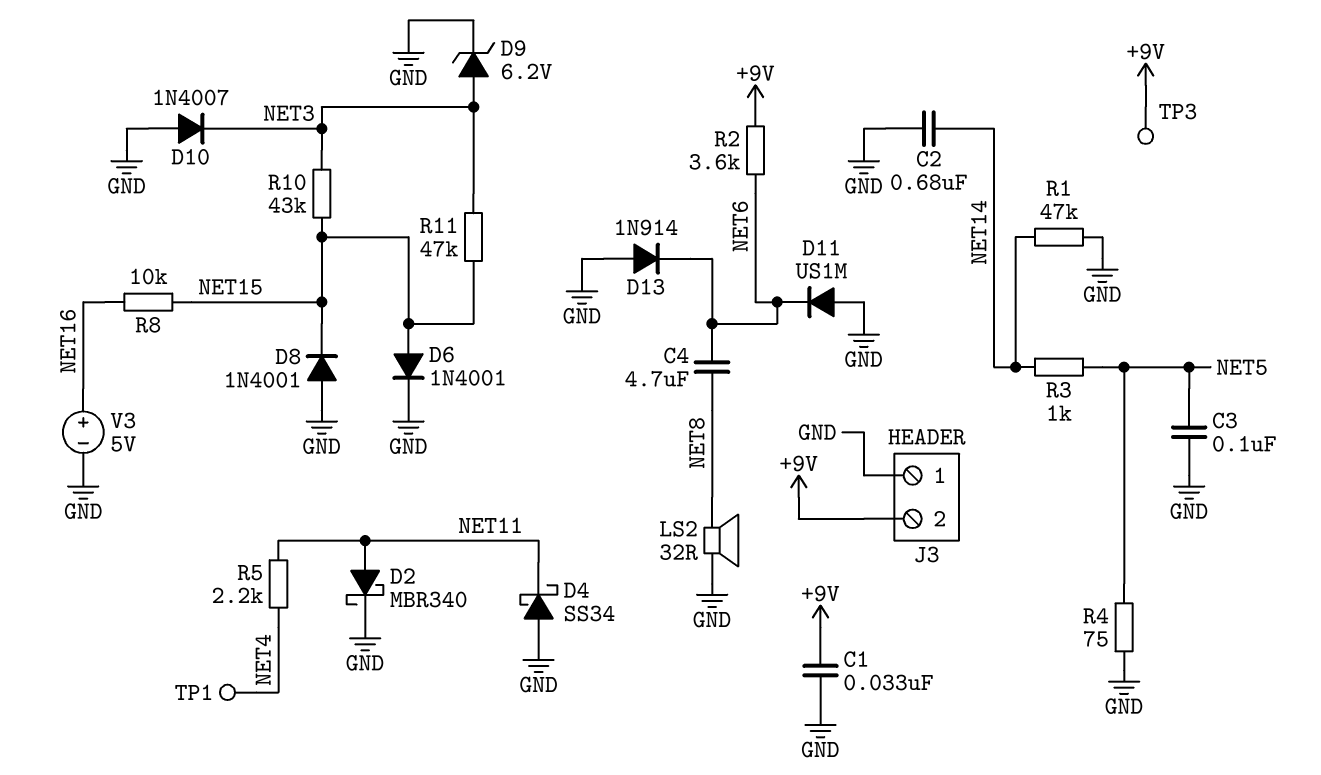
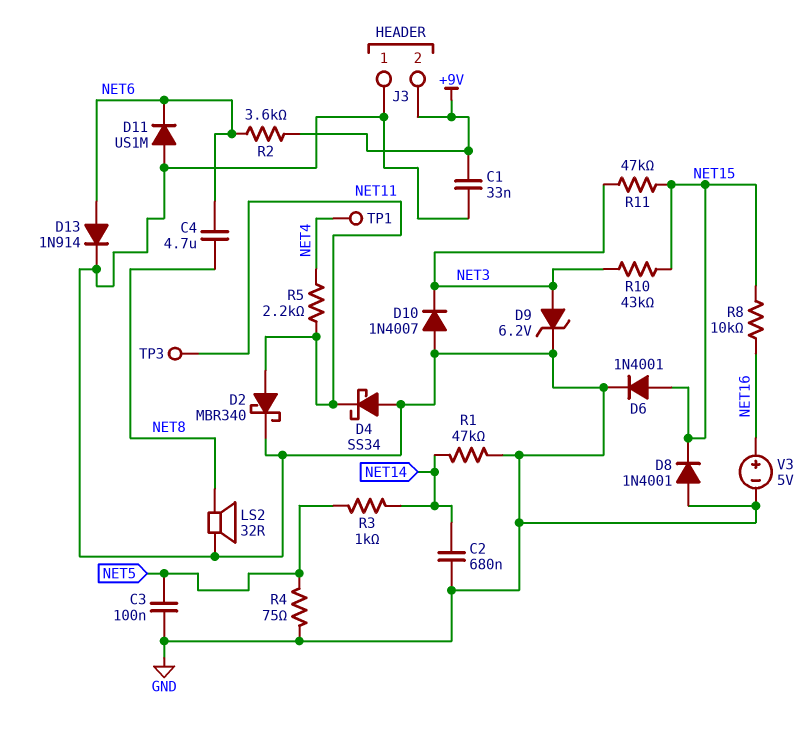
D13: diode 1N914 (A GND, K NET6) -> diode 1N914 (A NET6, K GND)
TP3: test point (+9V) -> test point (NET11)

